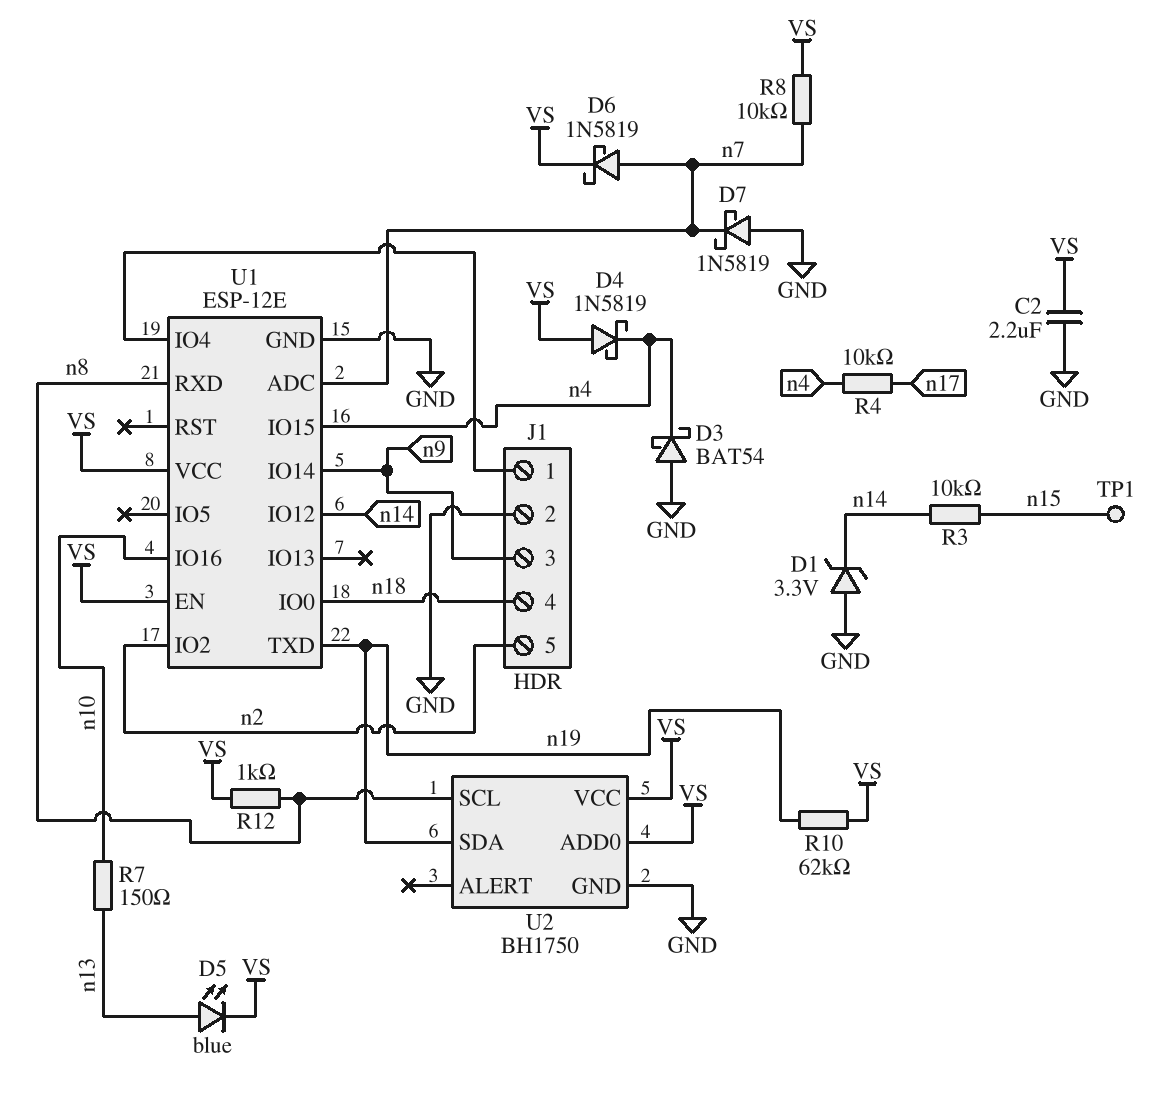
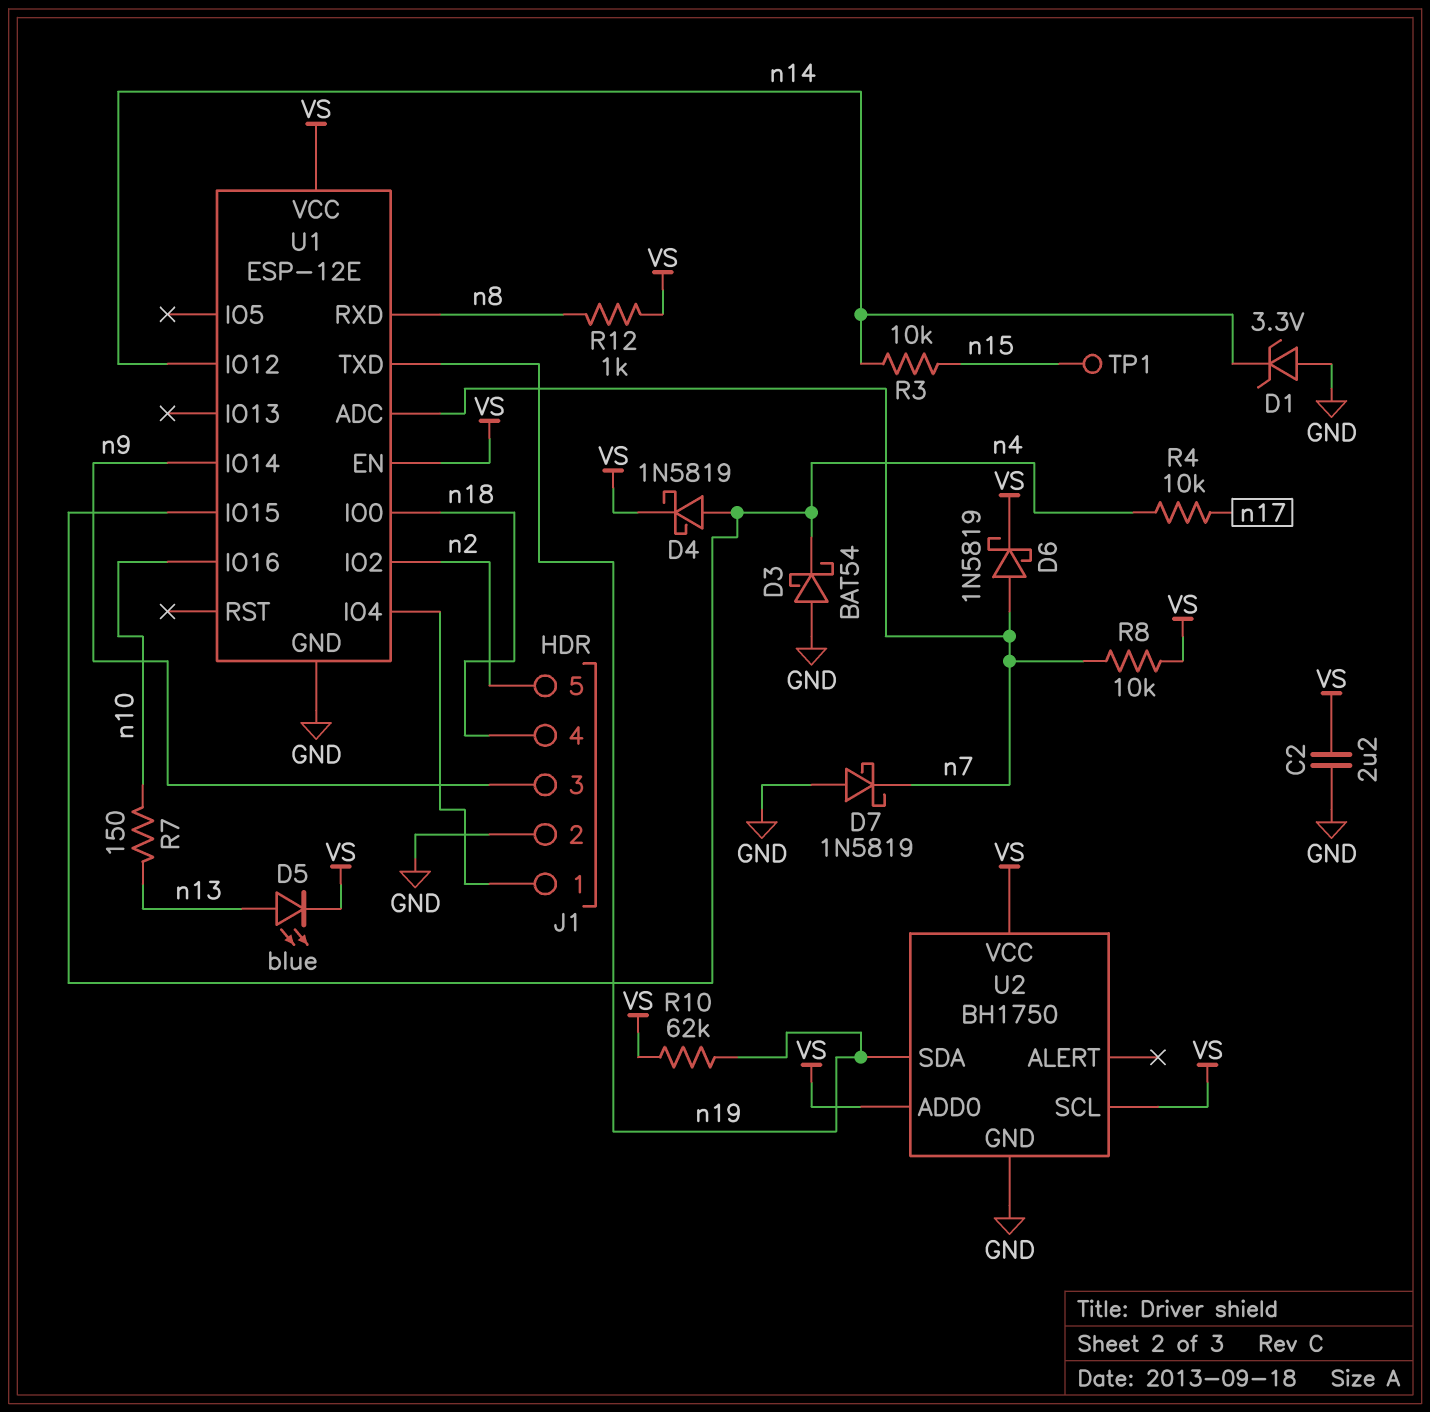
D4: schottky 1N5819 (A VS, K n4) -> schottky 1N5819 (A n4, K VS)
U2 pin SCL: n8 -> VS

